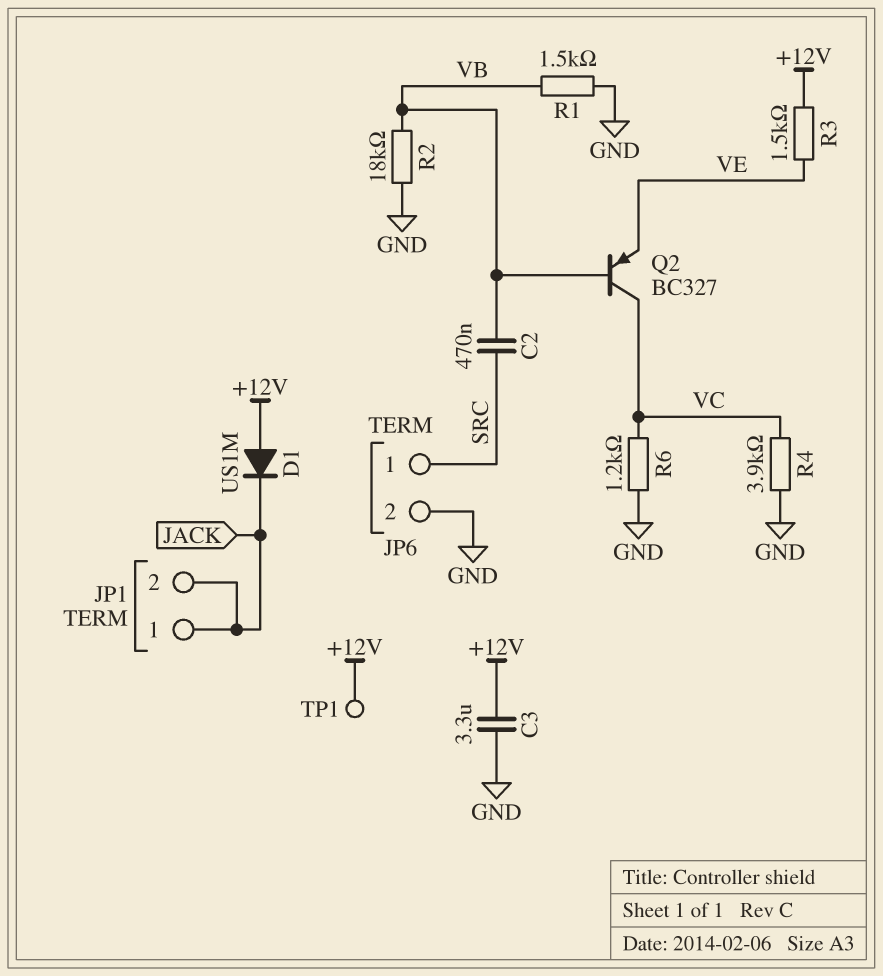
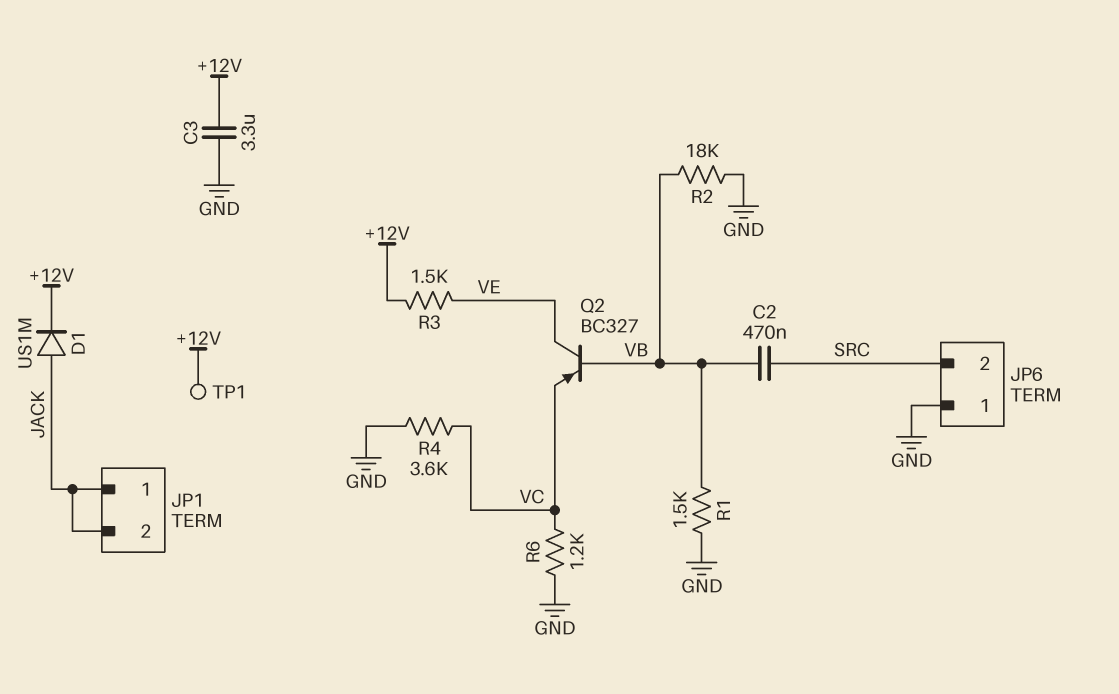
D1: diode US1M (A +12V, K JACK) -> diode US1M (A JACK, K +12V)
JP6 pin 1: SRC -> GND
JP6 pin 2: GND -> SRC
Q2: PNP BC327 (B VB, C VC, E VE) -> PNP BC327 (B VB, C VE, E VC)
R4: 3.9k (GND, VC) -> 3.6k (GND, VC)

